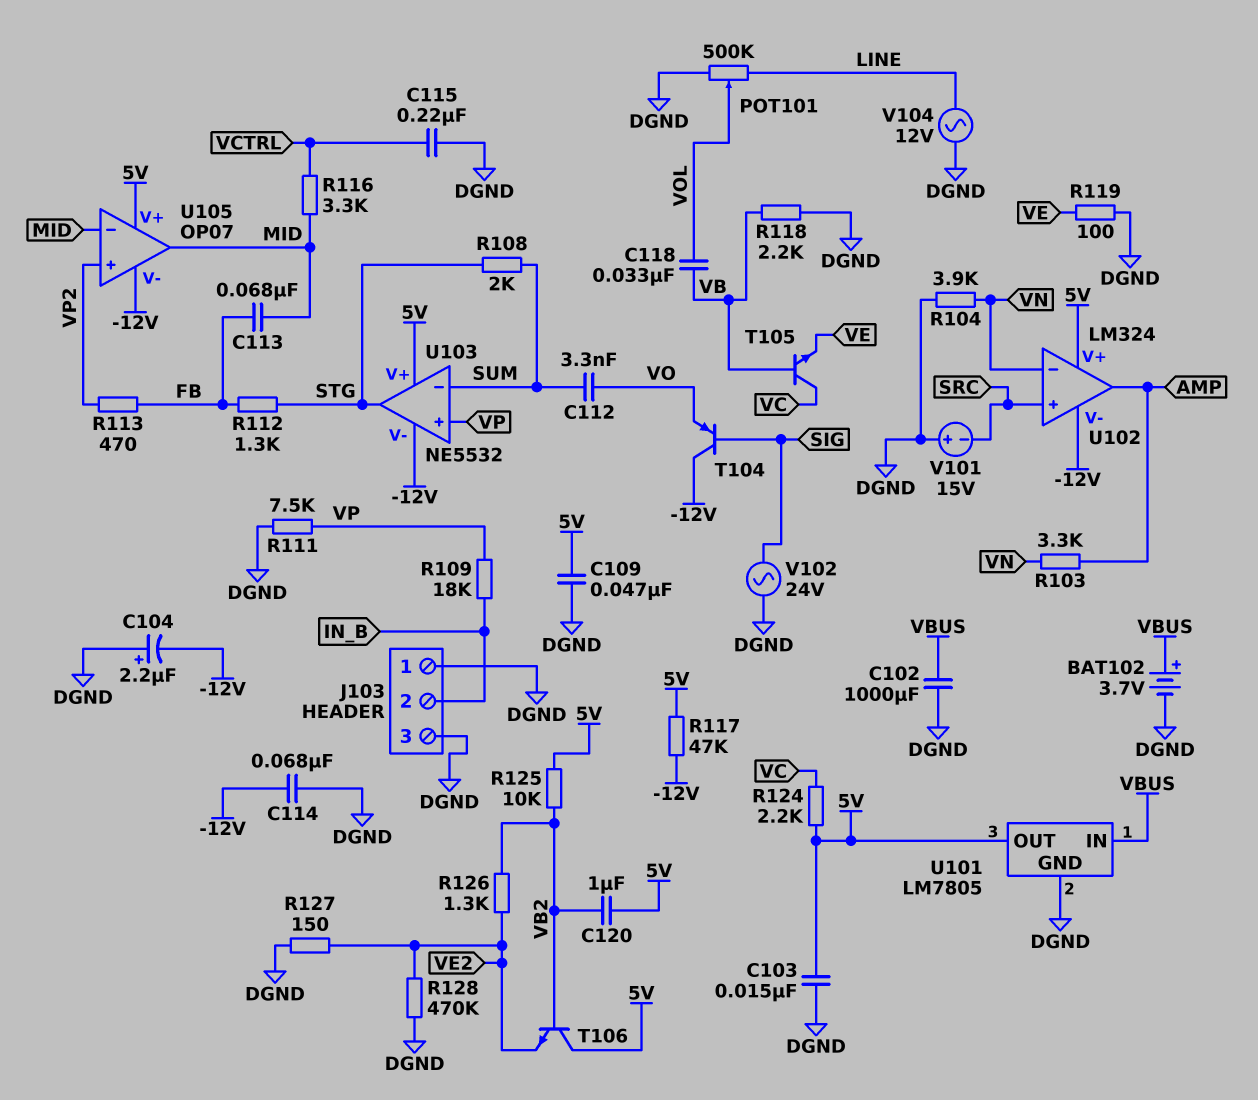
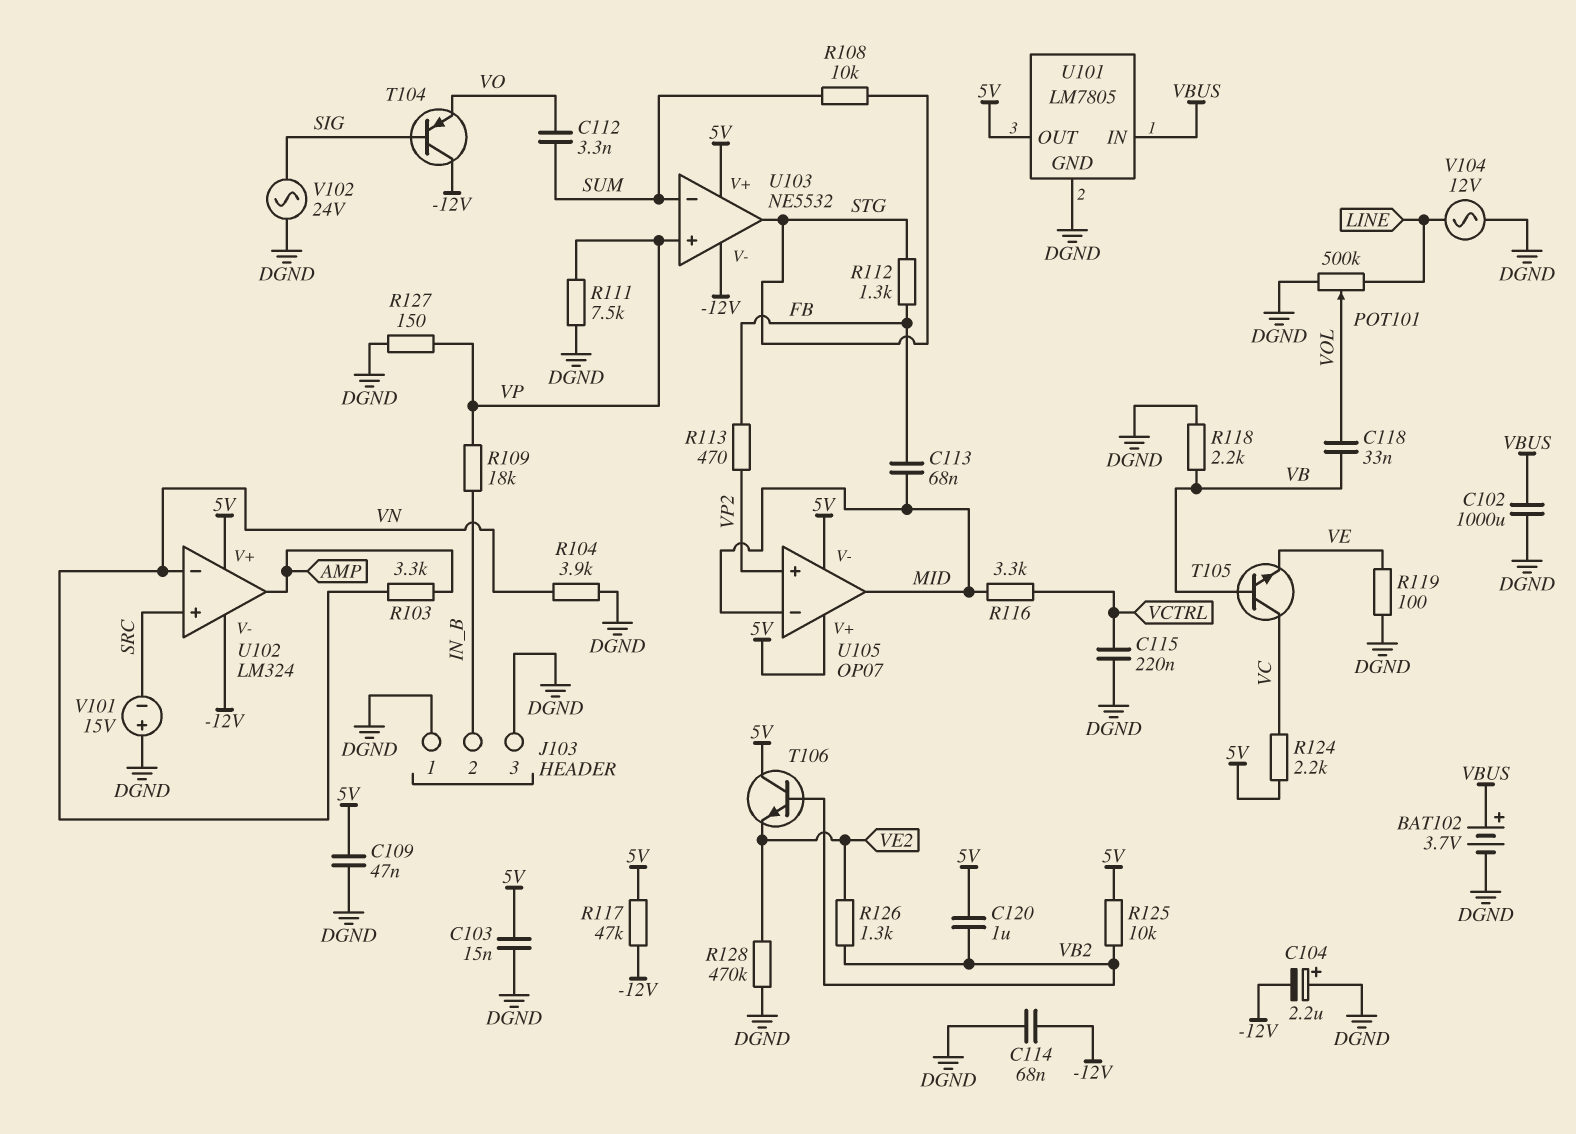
R108: 2k (STG, SUM) -> 10k (STG, SUM)
R127: 150 (DGND, VE2) -> 150 (DGND, VP)
U105 pin V-: -12V -> 5V

